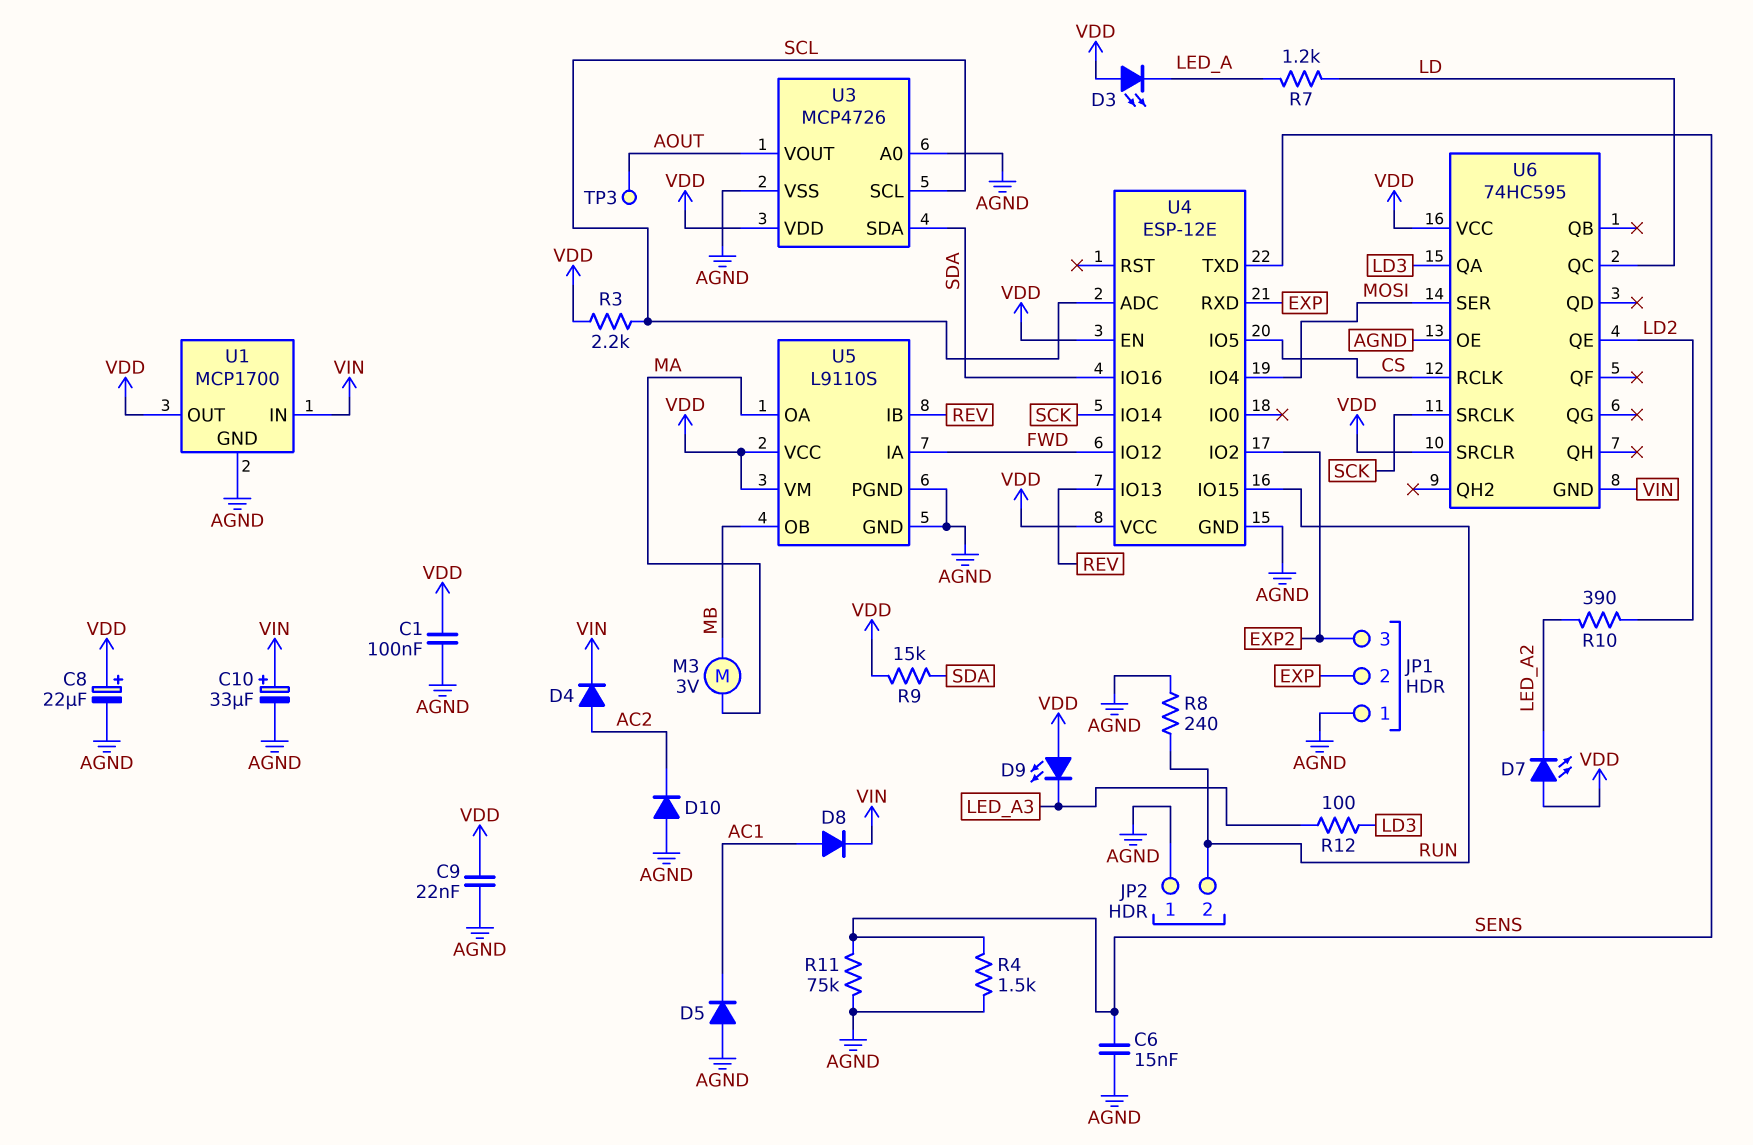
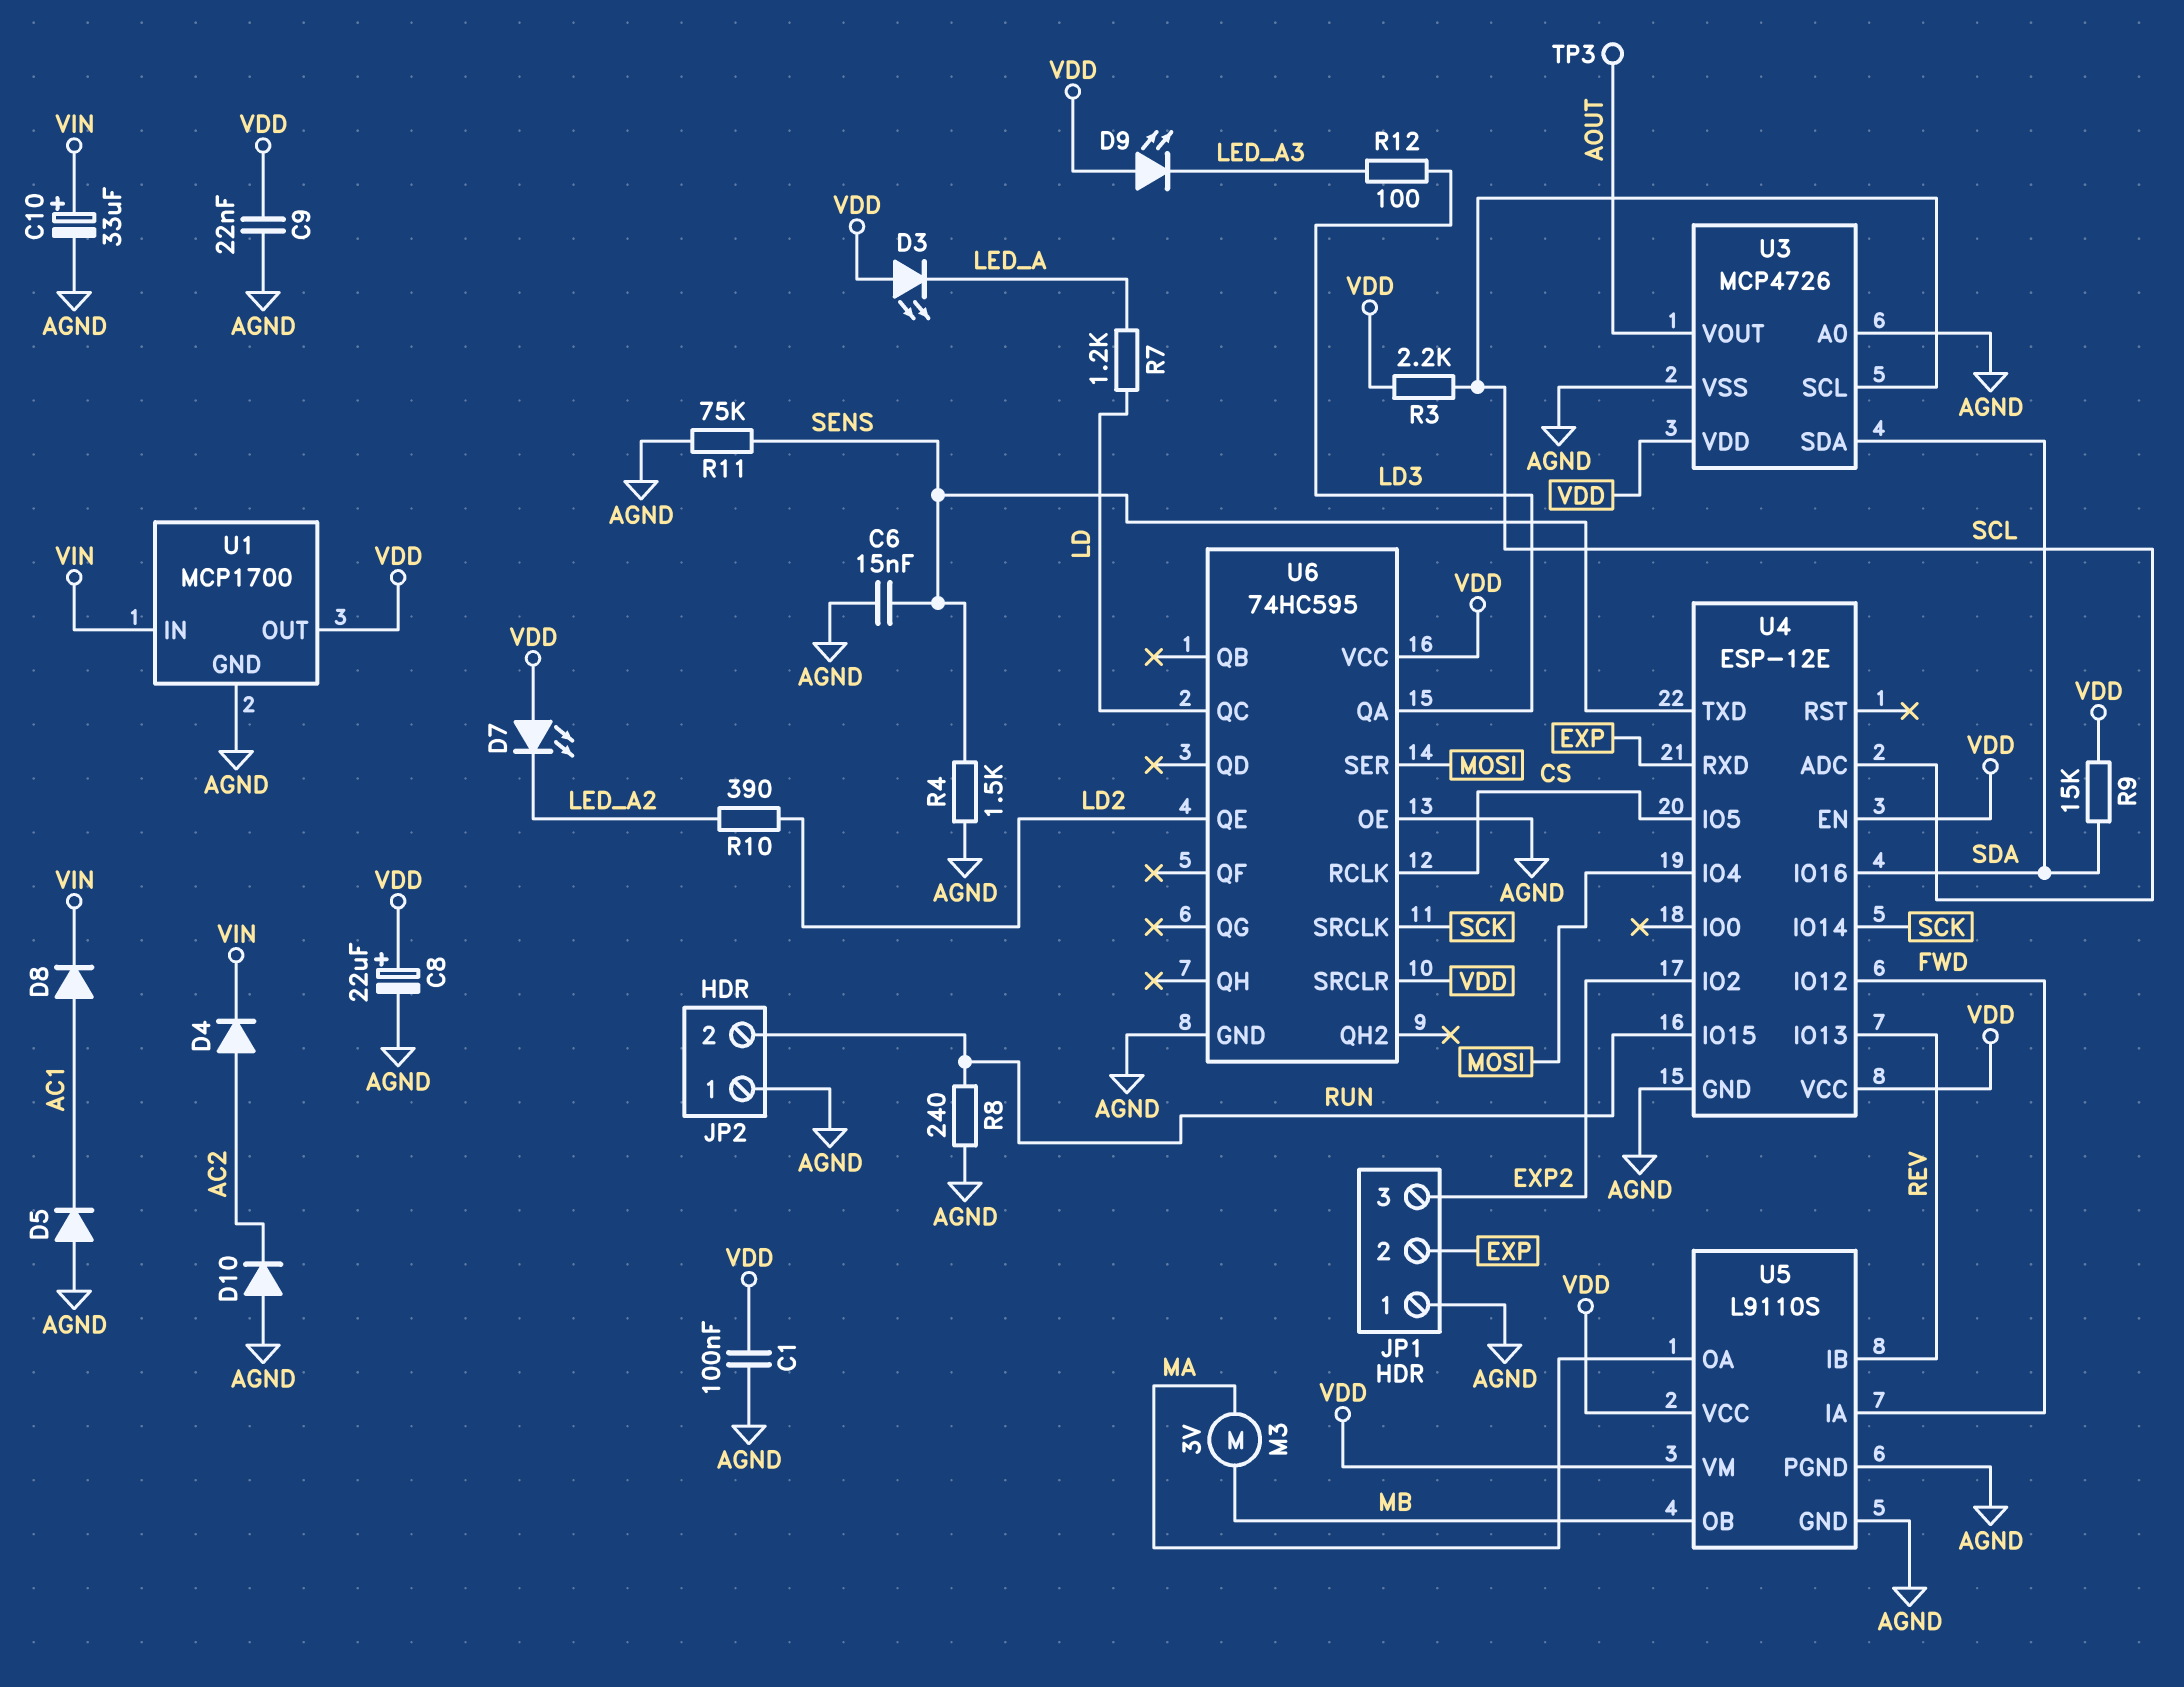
U6 pin GND: VIN -> AGND

